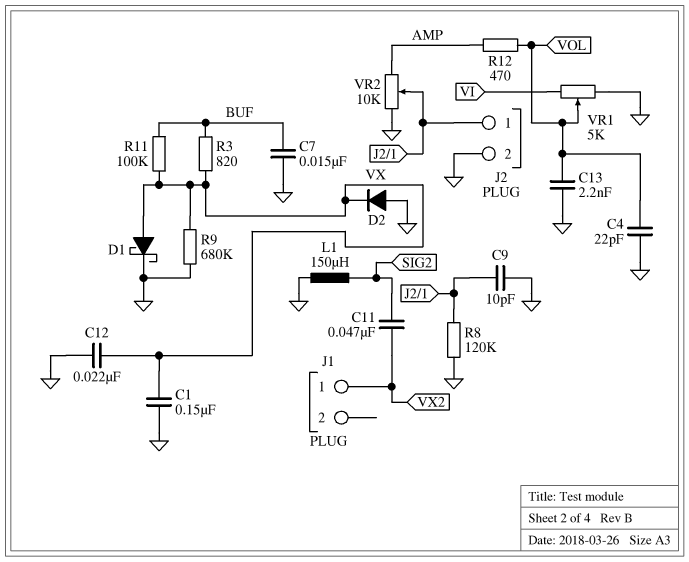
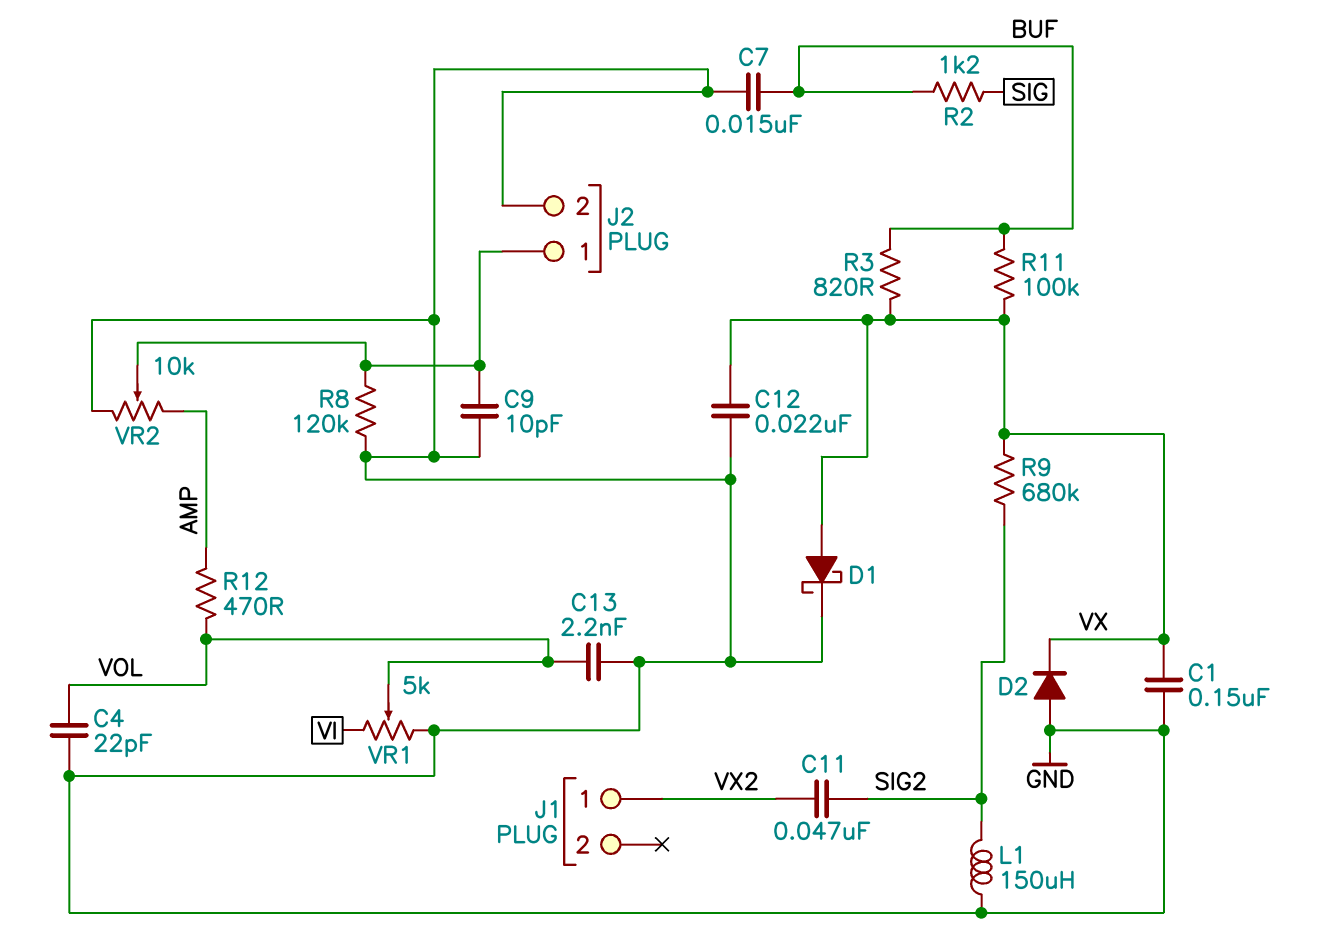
R2: none -> 1.2k (BUF, SIG)
R9: 680k (GND, VX) -> 680k (SIG2, VX)

